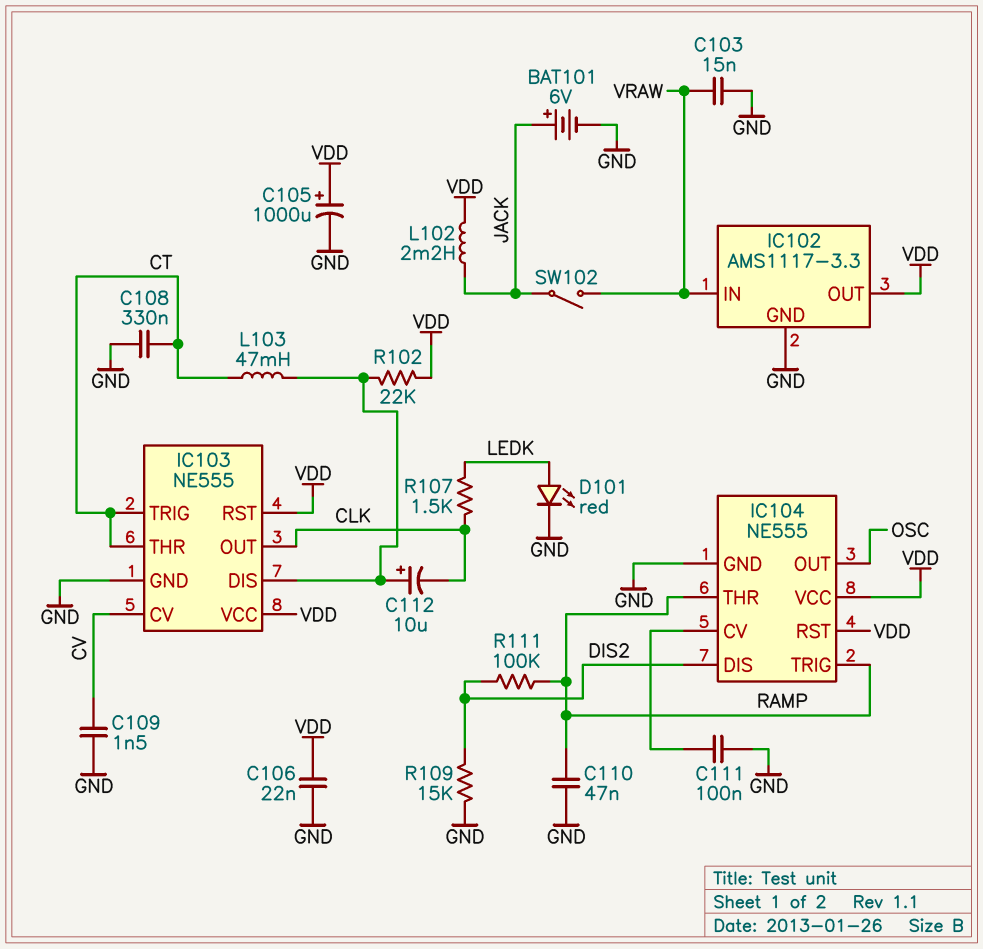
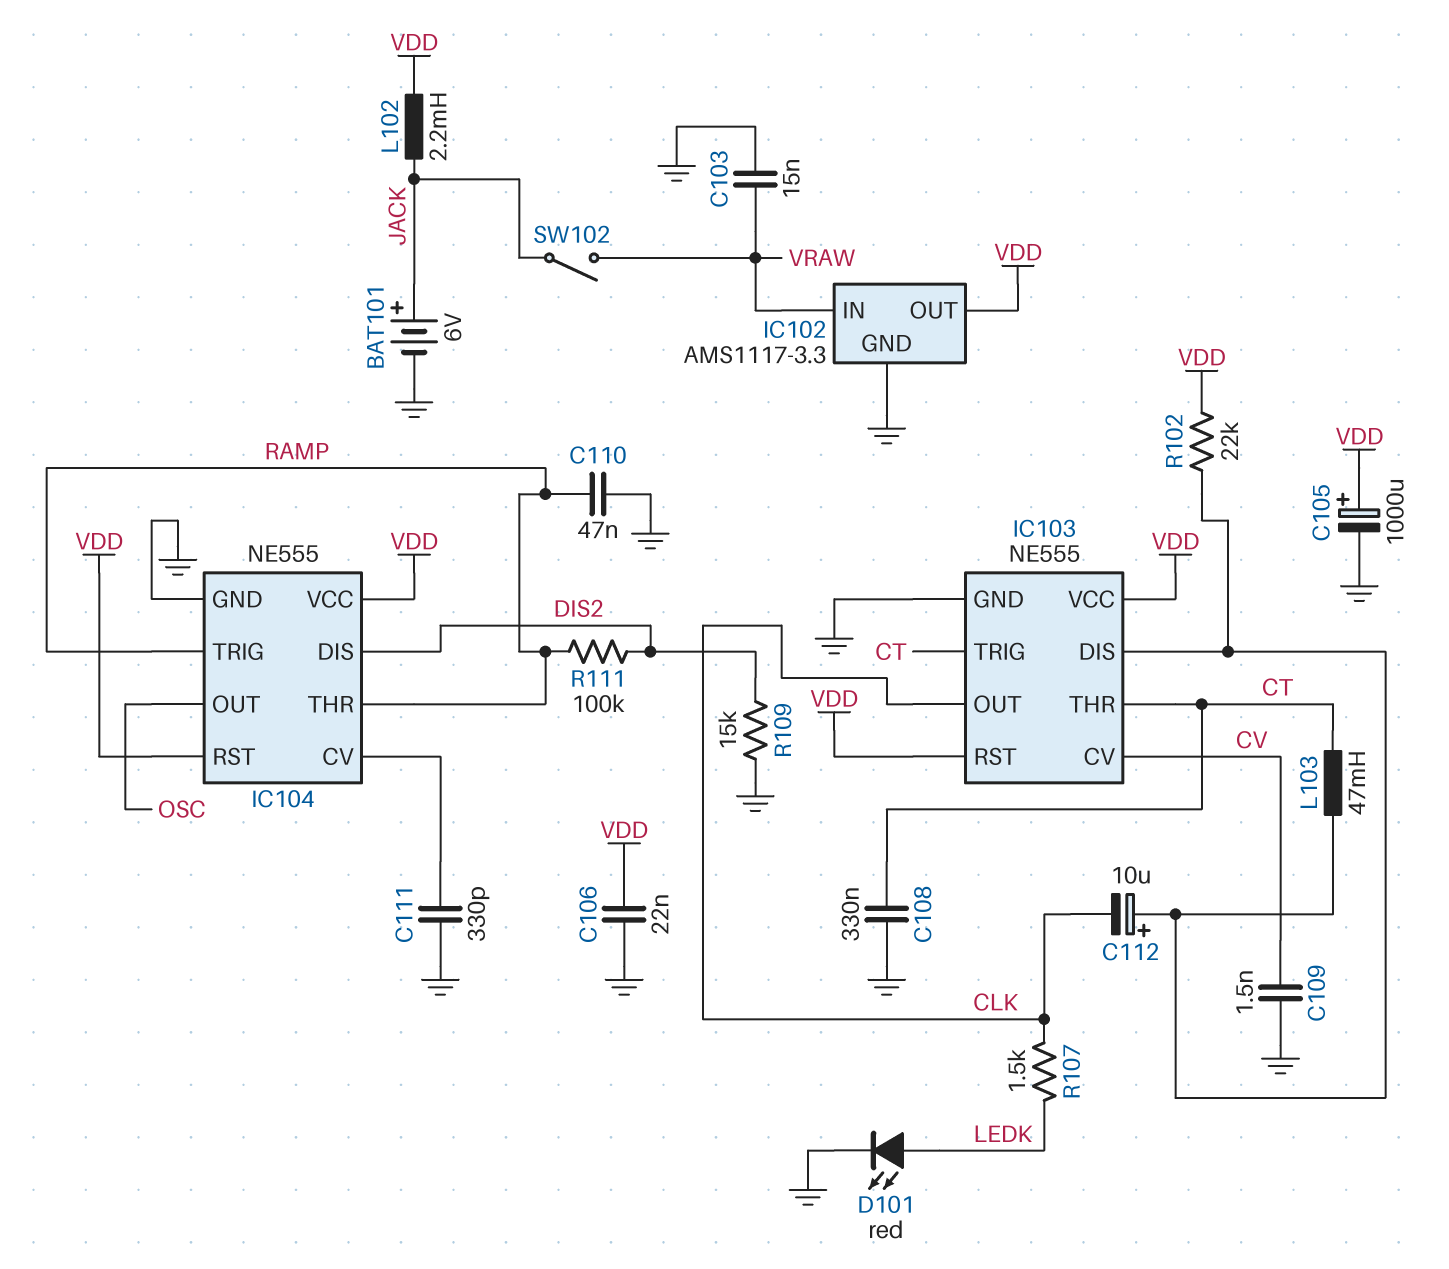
C111: 100nF (GND, IC104/CV) -> 330pF (GND, IC104/CV)

